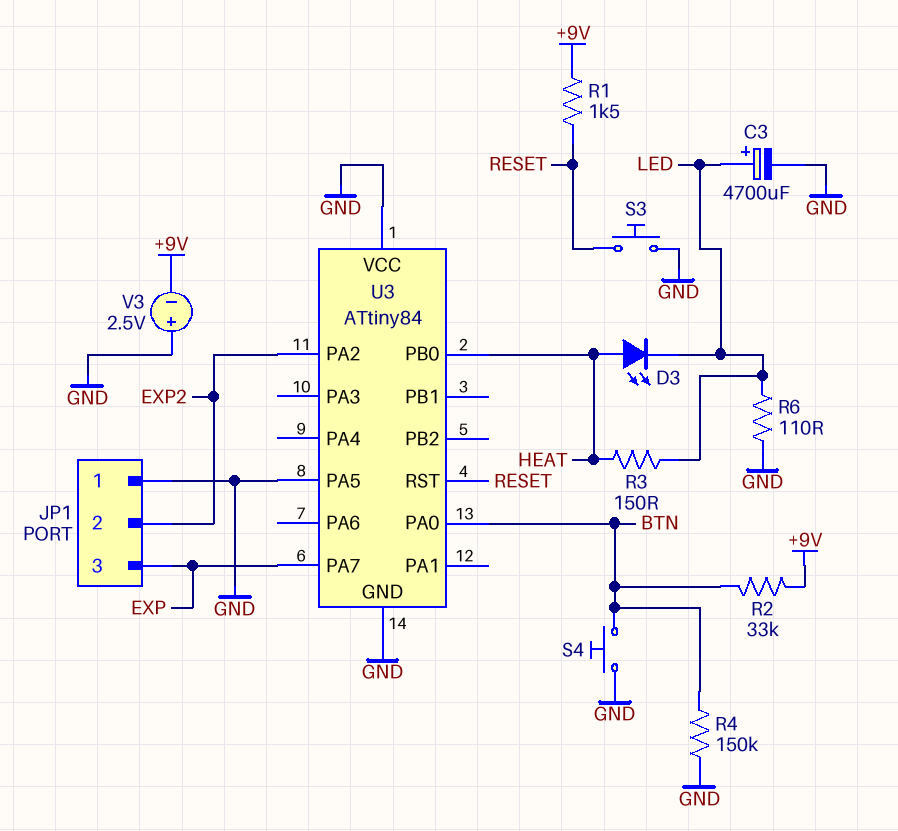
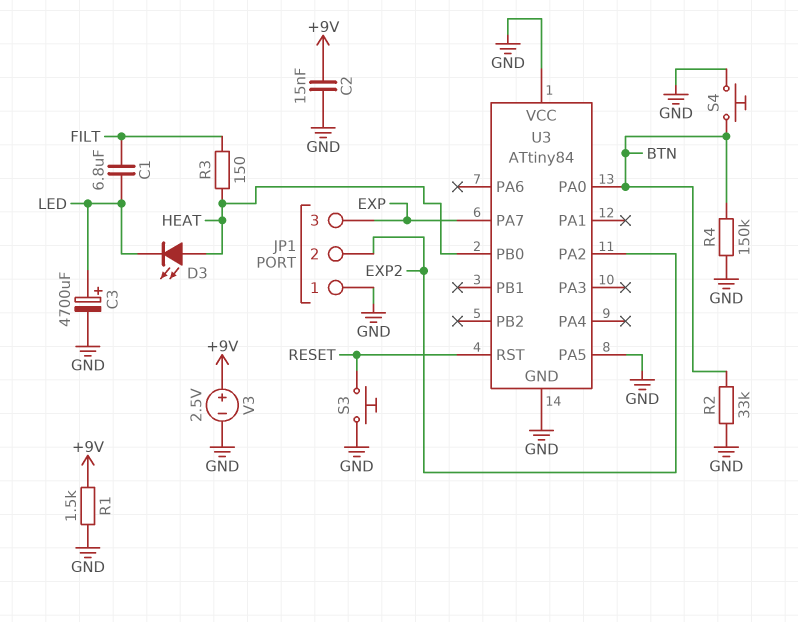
C1: none -> 6.8uF (FILT, LED)
C2: none -> 15nF (+9V, GND)
R1: 1.5k (+9V, RESET) -> 1.5k (+9V, GND)
R2: 33k (+9V, BTN) -> 33k (BTN, GND)
R3: 150 (HEAT, LED) -> 150 (FILT, HEAT)
R6: 110 (GND, LED) -> none
V3: 2.5V (plus GND, minus +9V) -> 2.5V (plus +9V, minus GND)

